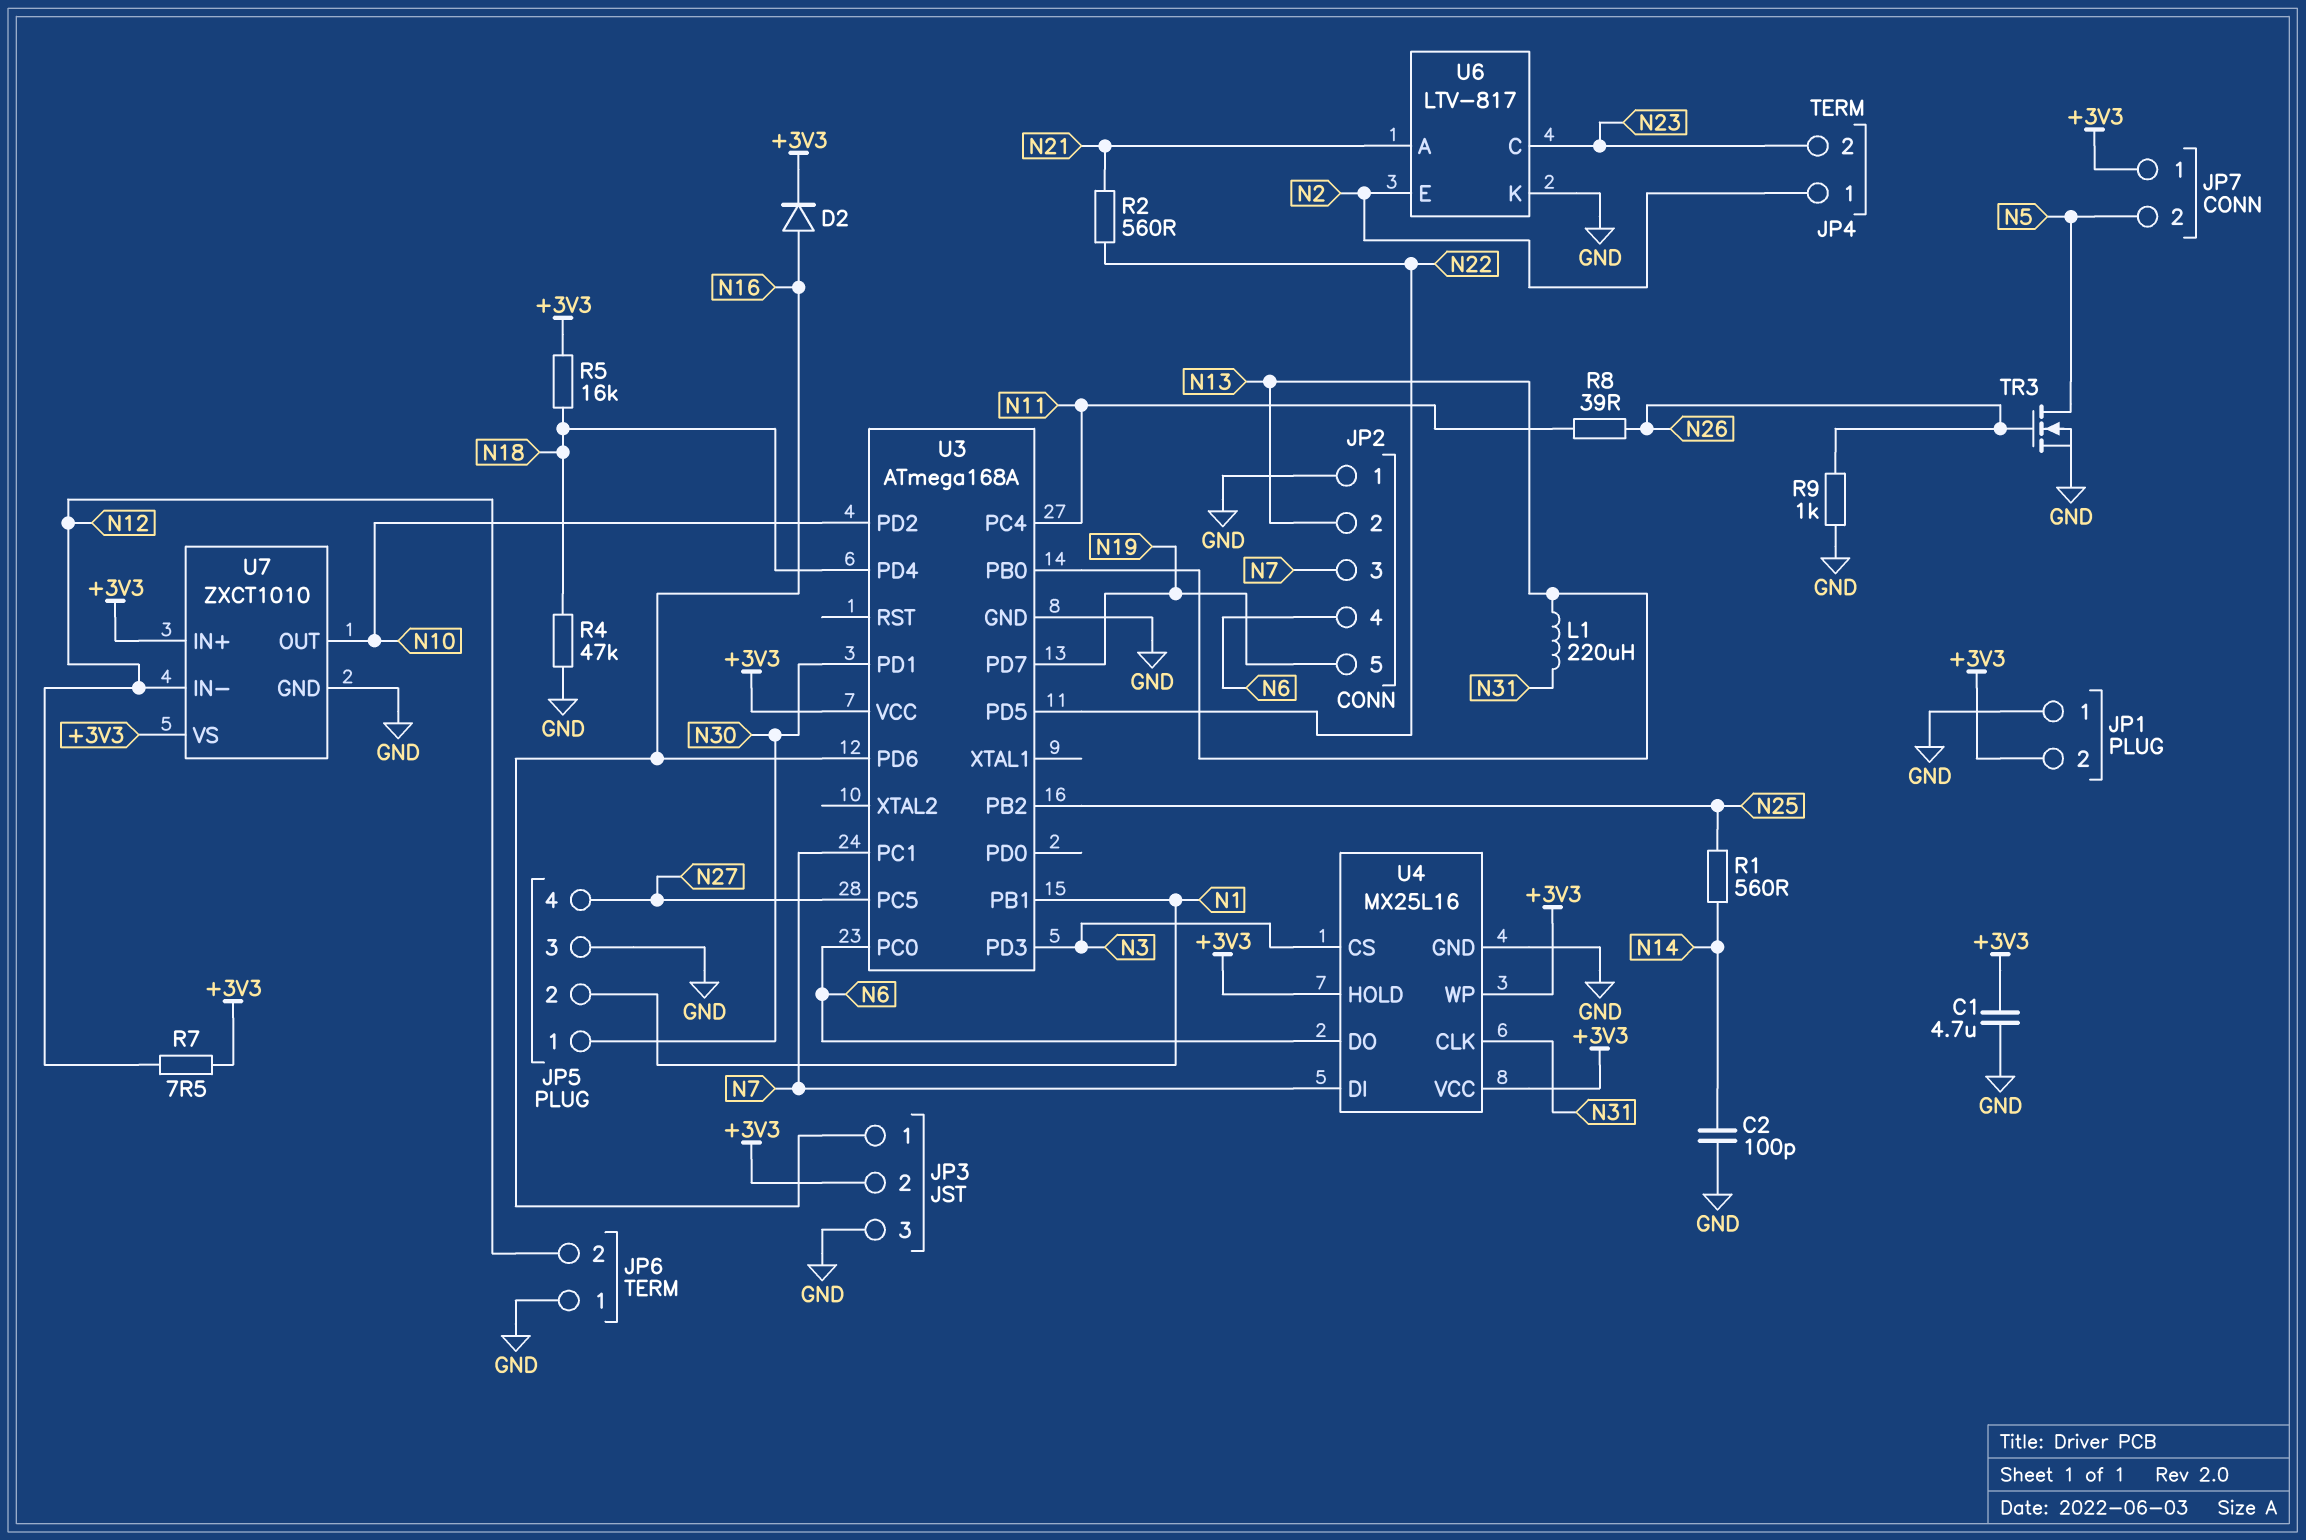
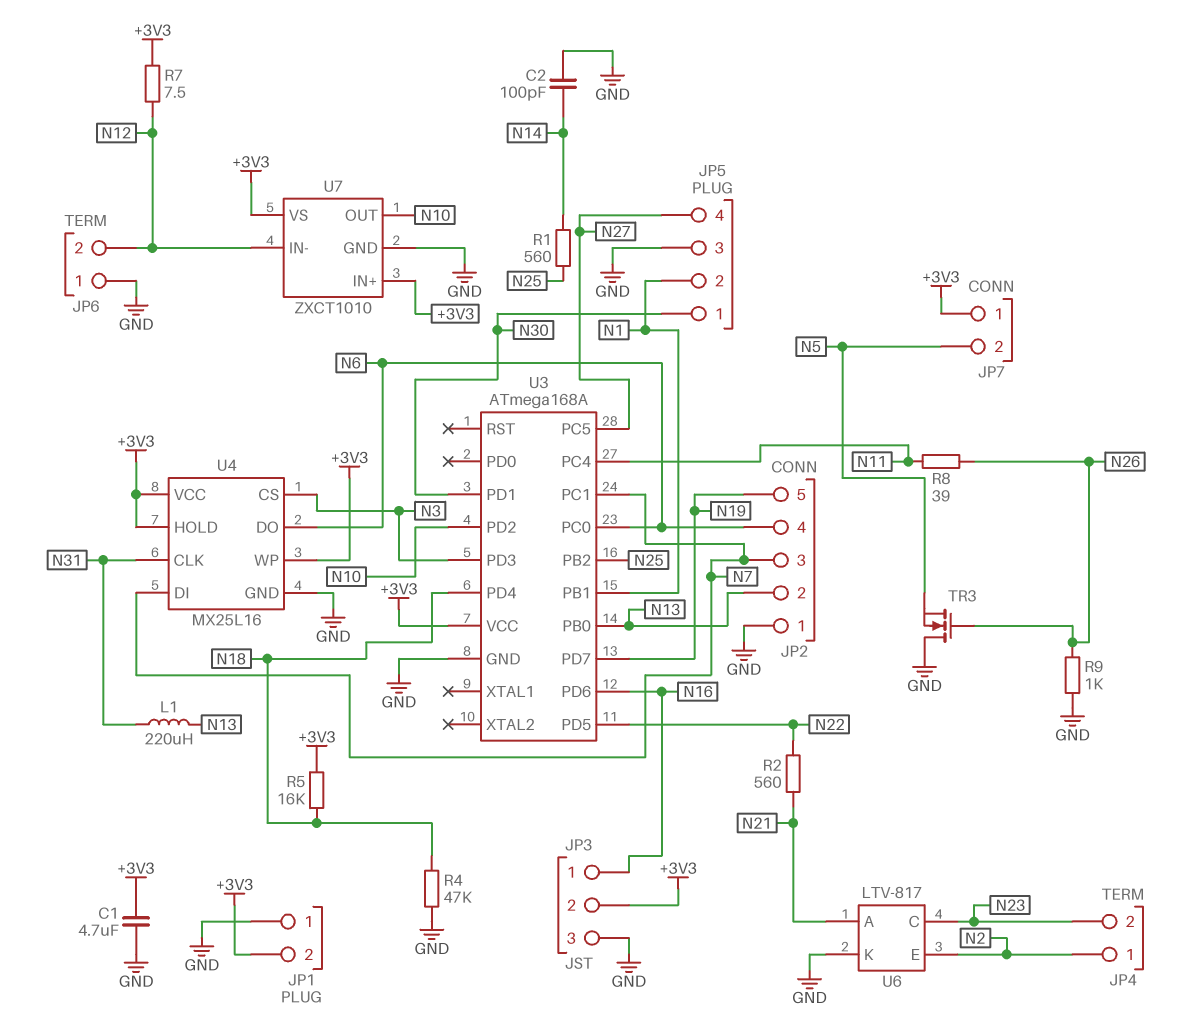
D2: diode (A N16, K +3V3) -> none
TR3: NMOS (G N26, D N5, S GND) -> NMOS (G N26, D GND, S N5)

